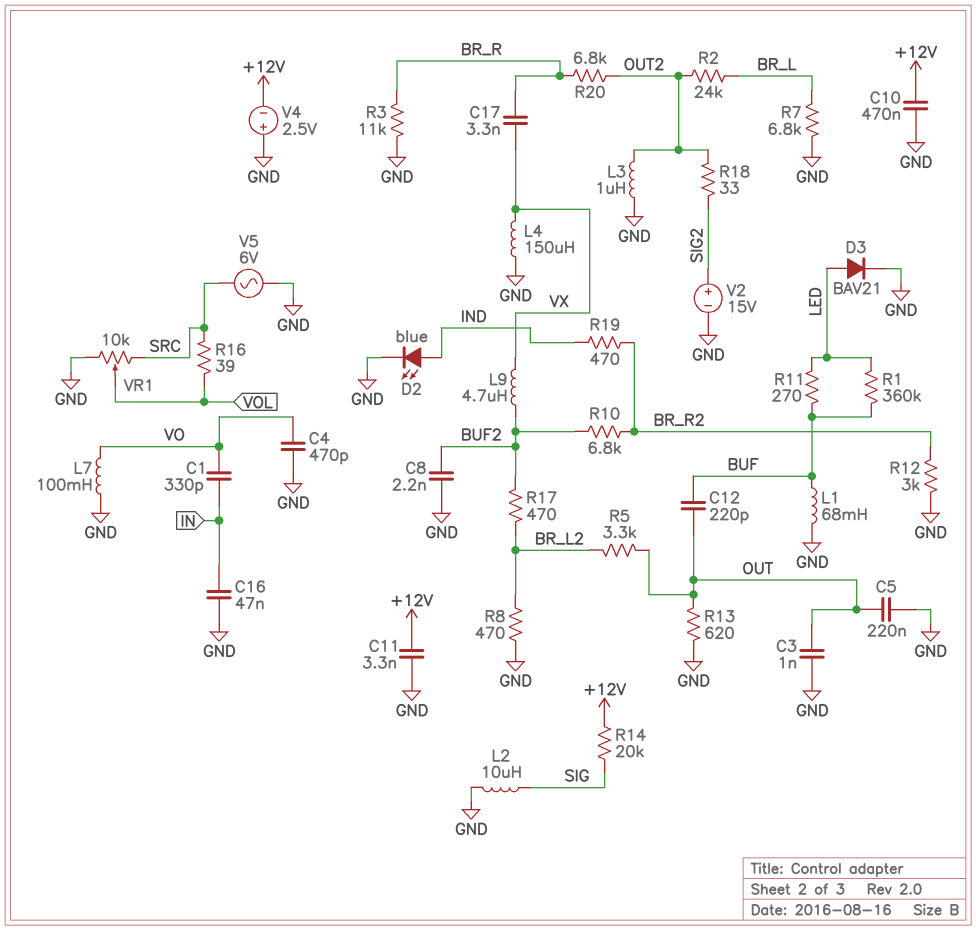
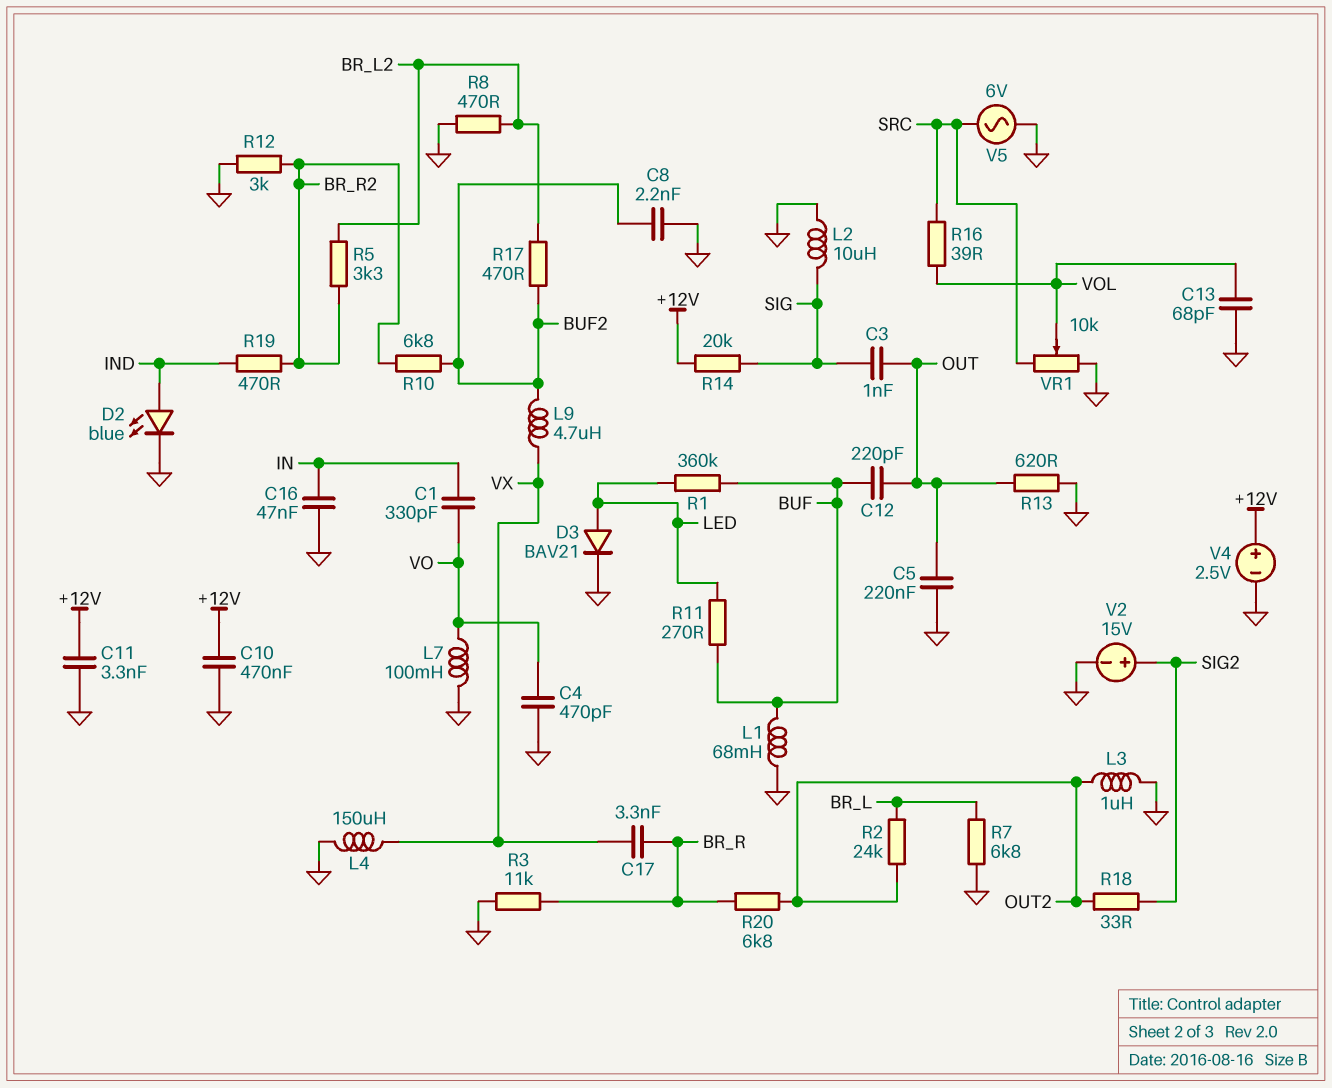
C3: 1nF (GND, OUT) -> 1nF (OUT, SIG)
C13: none -> 68pF (GND, VOL)
R5: 3.3k (BR_L2, OUT) -> 3.3k (BR_L2, BR_R2)
V4: 2.5V (plus GND, minus +12V) -> 2.5V (plus +12V, minus GND)

